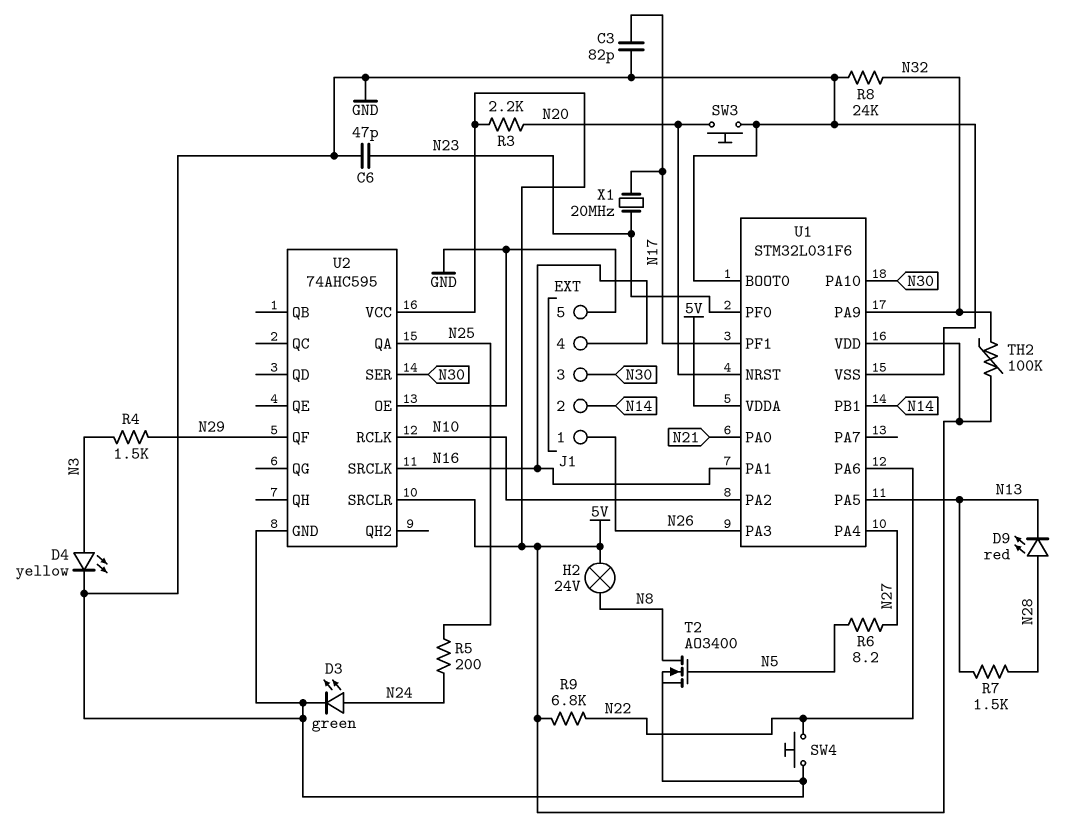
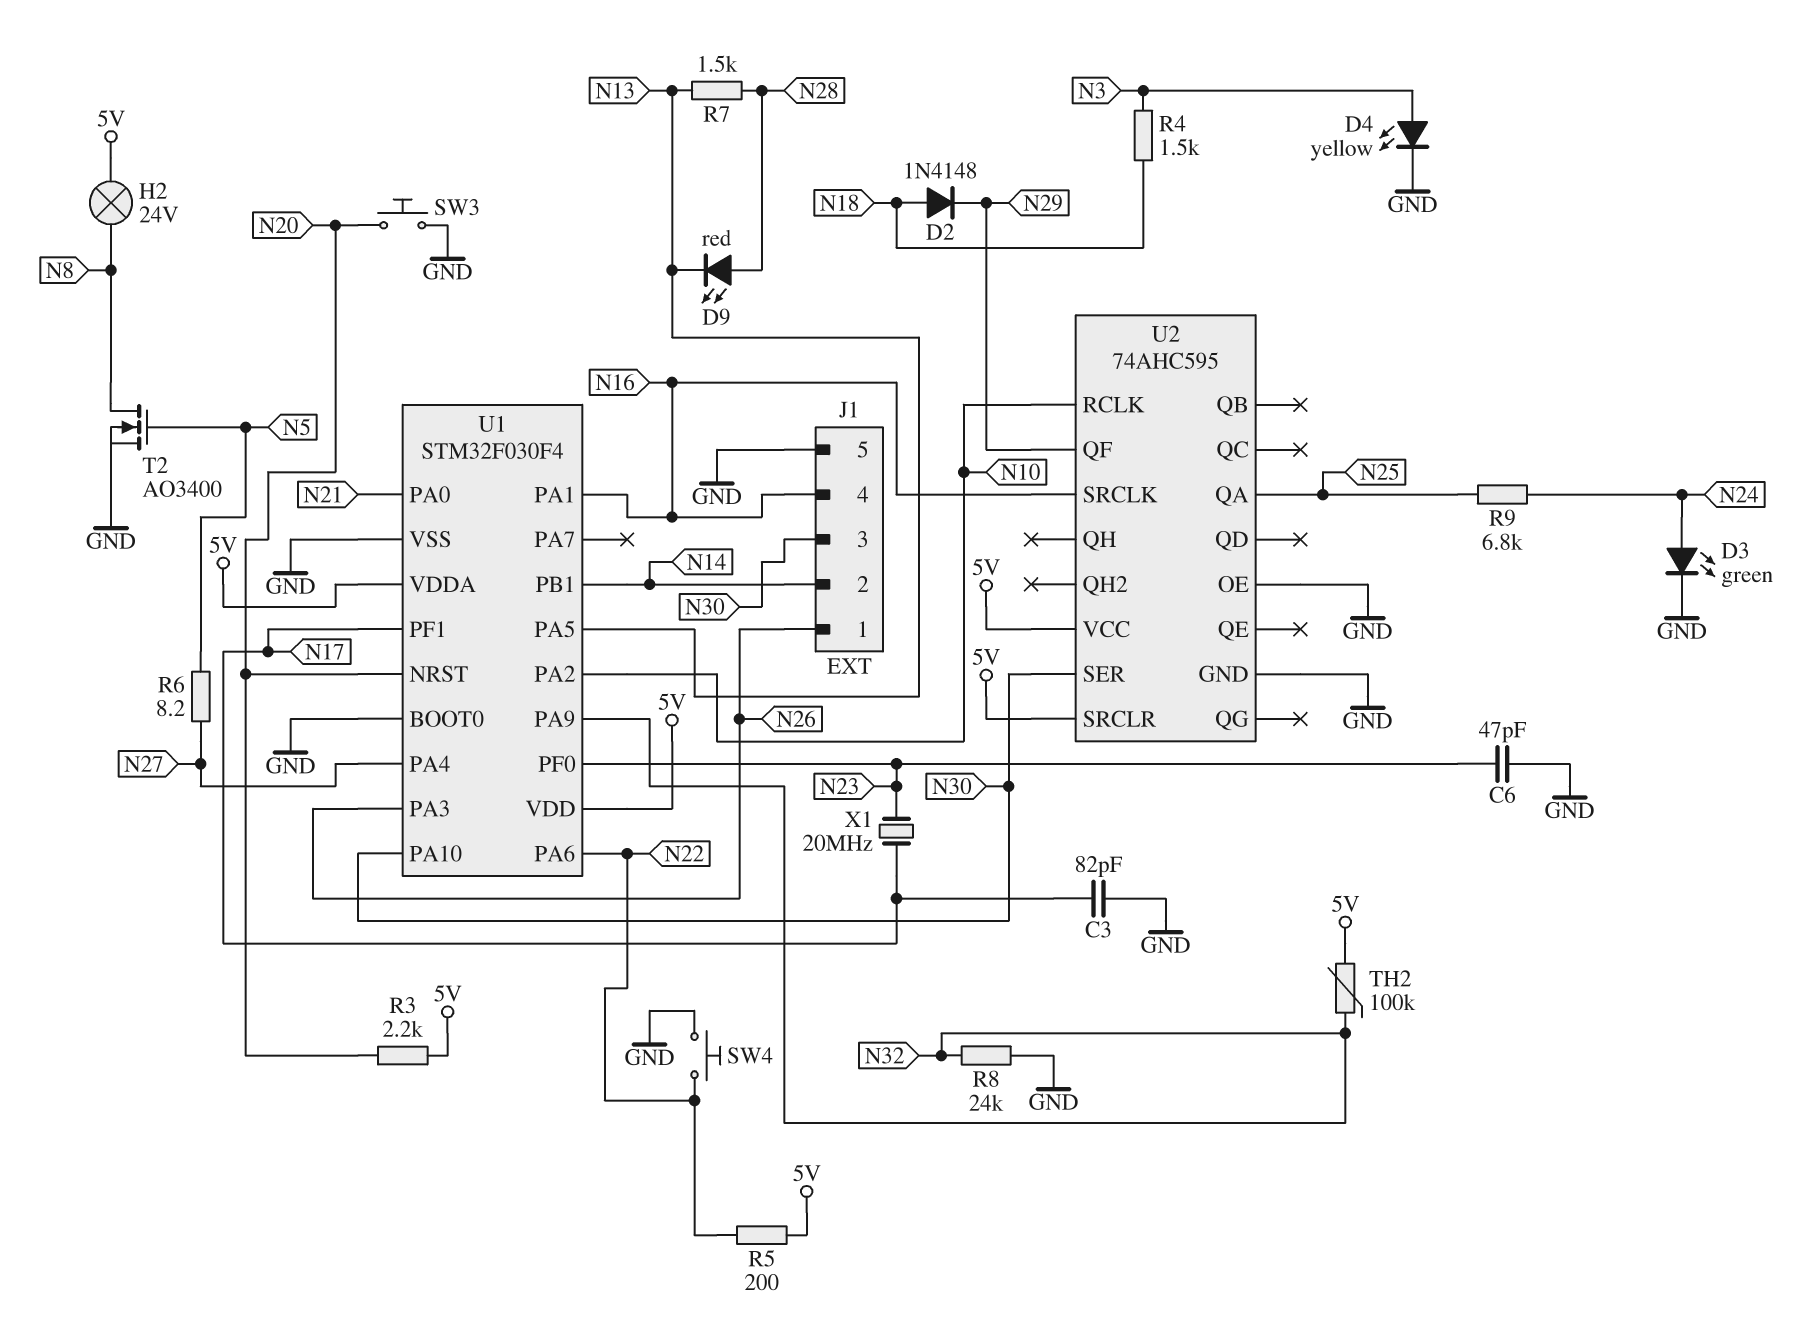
D2: none -> diode 1N4148 (A N18, K N29)
R4: 1.5k (N3, N29) -> 1.5k (N3, N18)
R5: 200 (N24, N25) -> 200 (5V, N22)
R9: 6.8k (5V, N22) -> 6.8k (N24, N25)
U1: STM32L031F6 -> STM32F030F4

